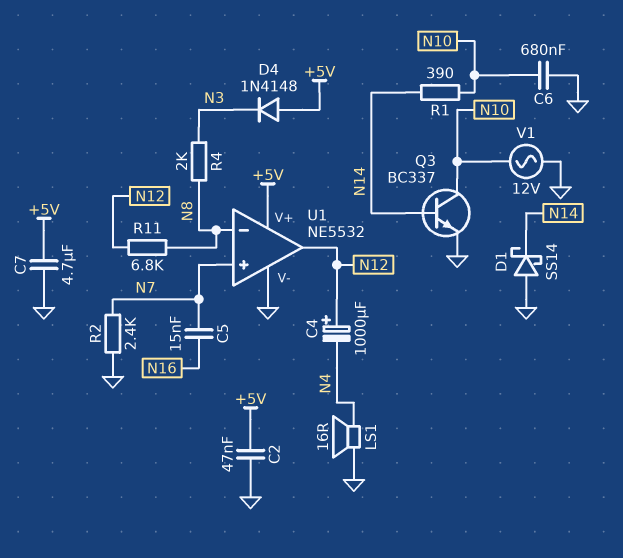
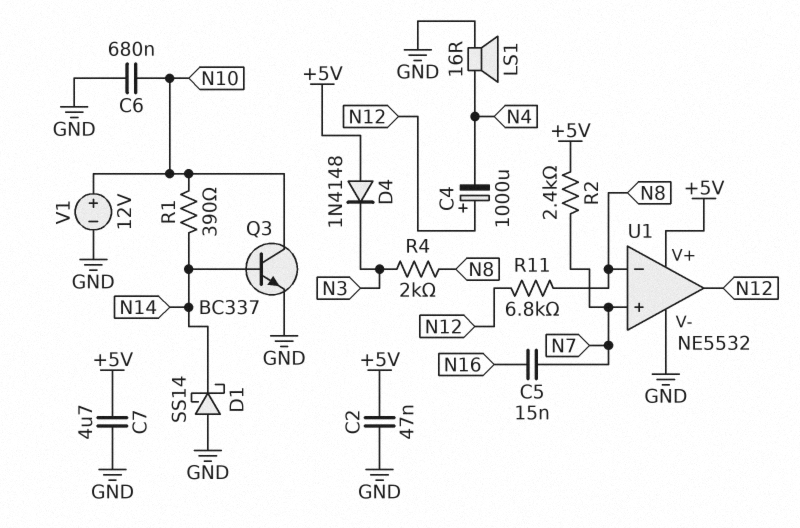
R2: 2.4k (GND, N7) -> 2.4k (+5V, N7)
V1: AC 12V (GND, N10) -> 12V (plus N10, minus GND)

